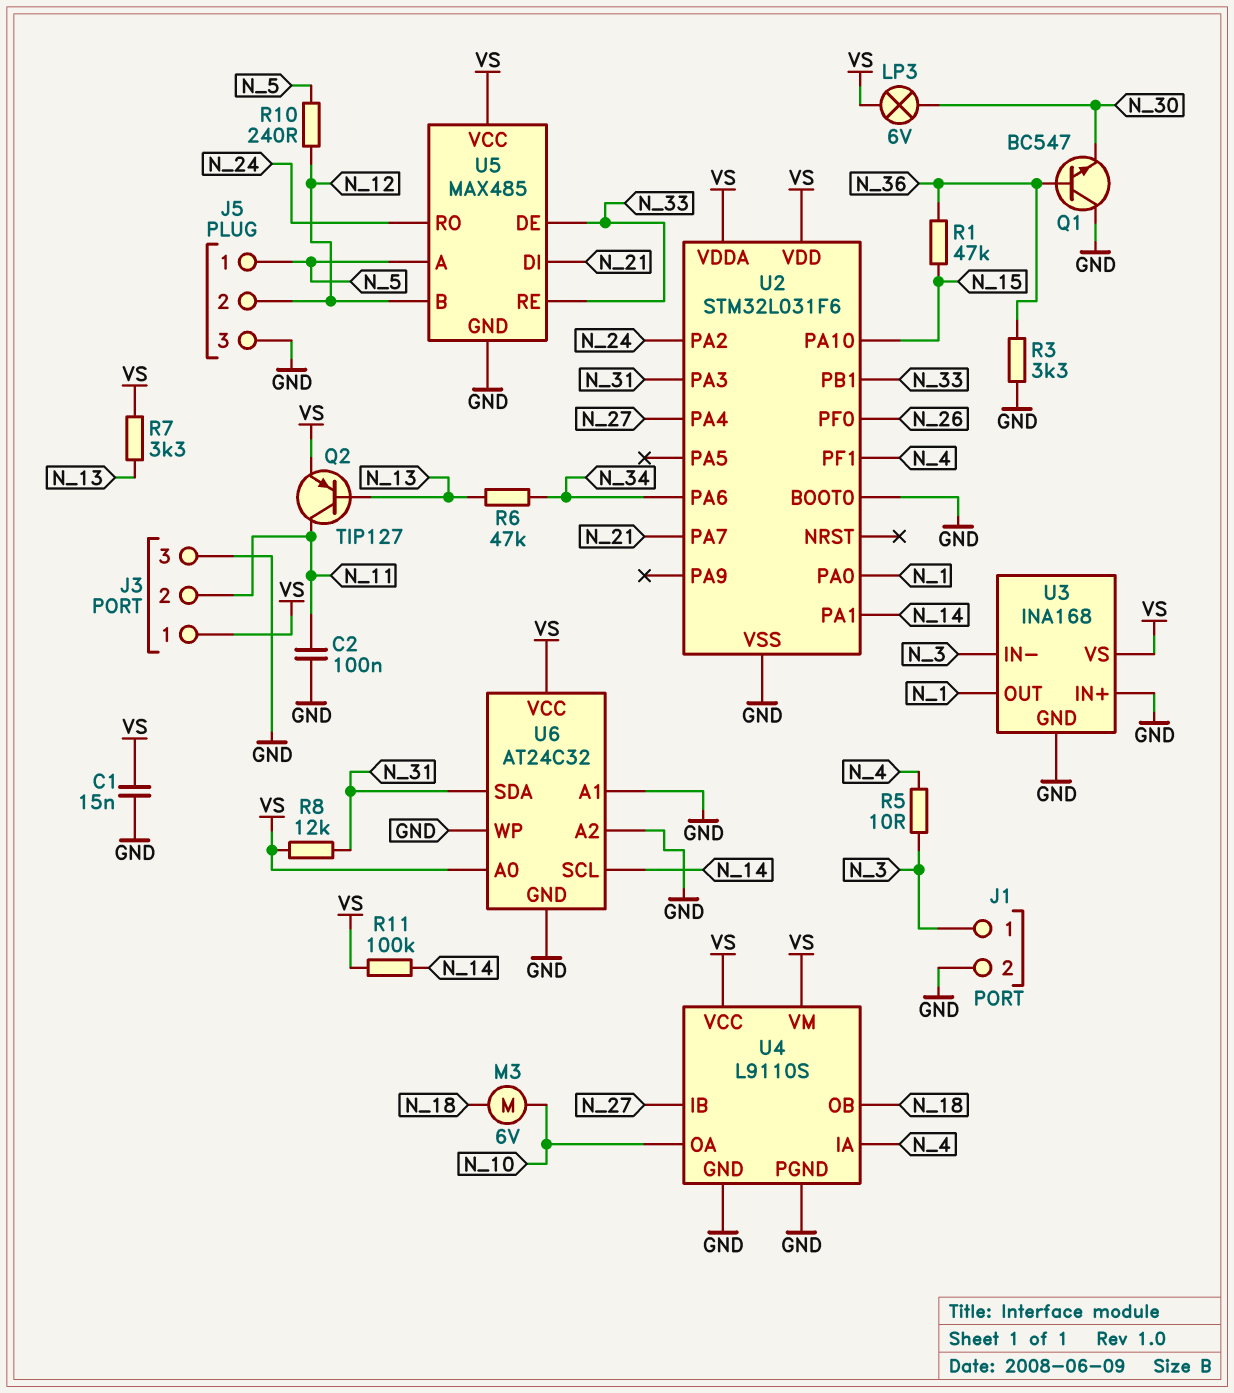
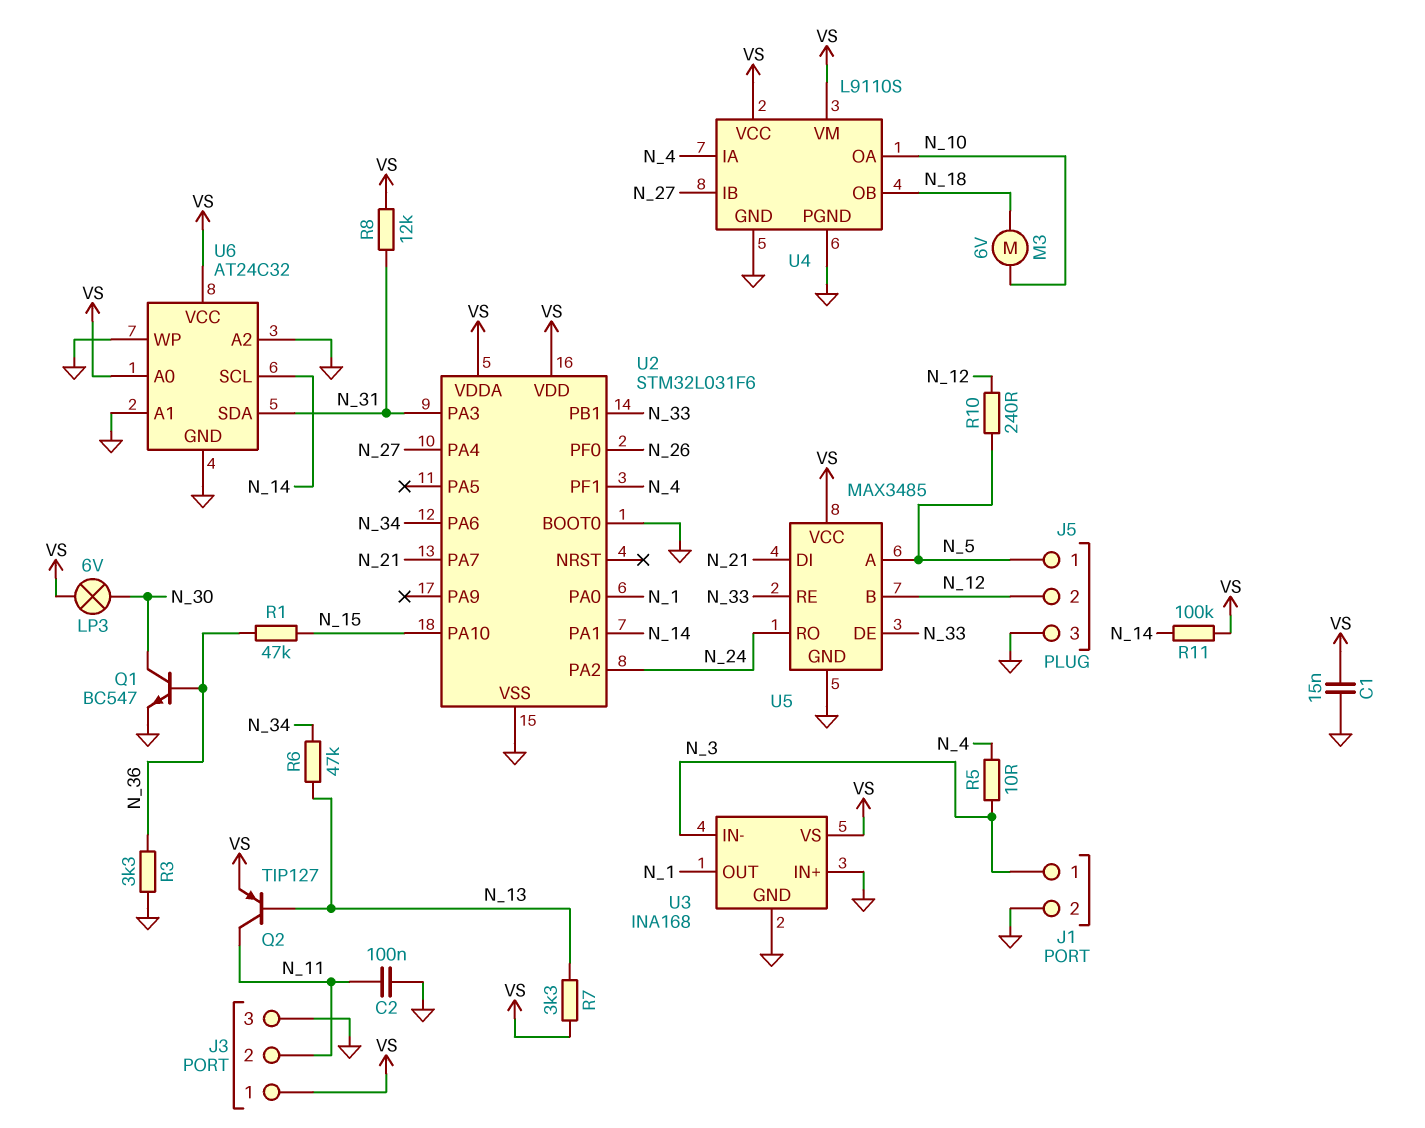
Q1: NPN BC547 (B N_36, C GND, E N_30) -> NPN BC547 (B N_36, C N_30, E GND)
U5: MAX485 -> MAX3485

